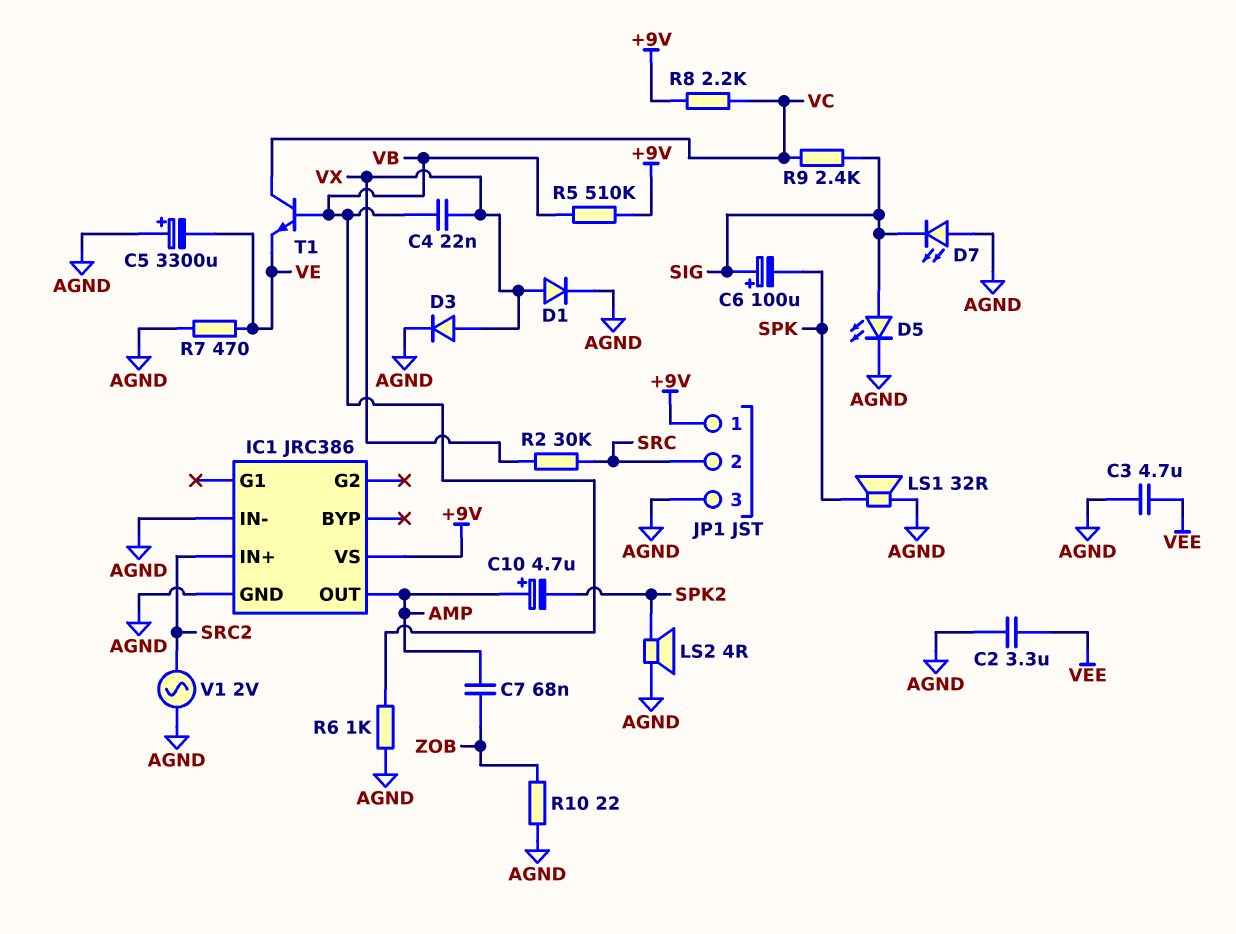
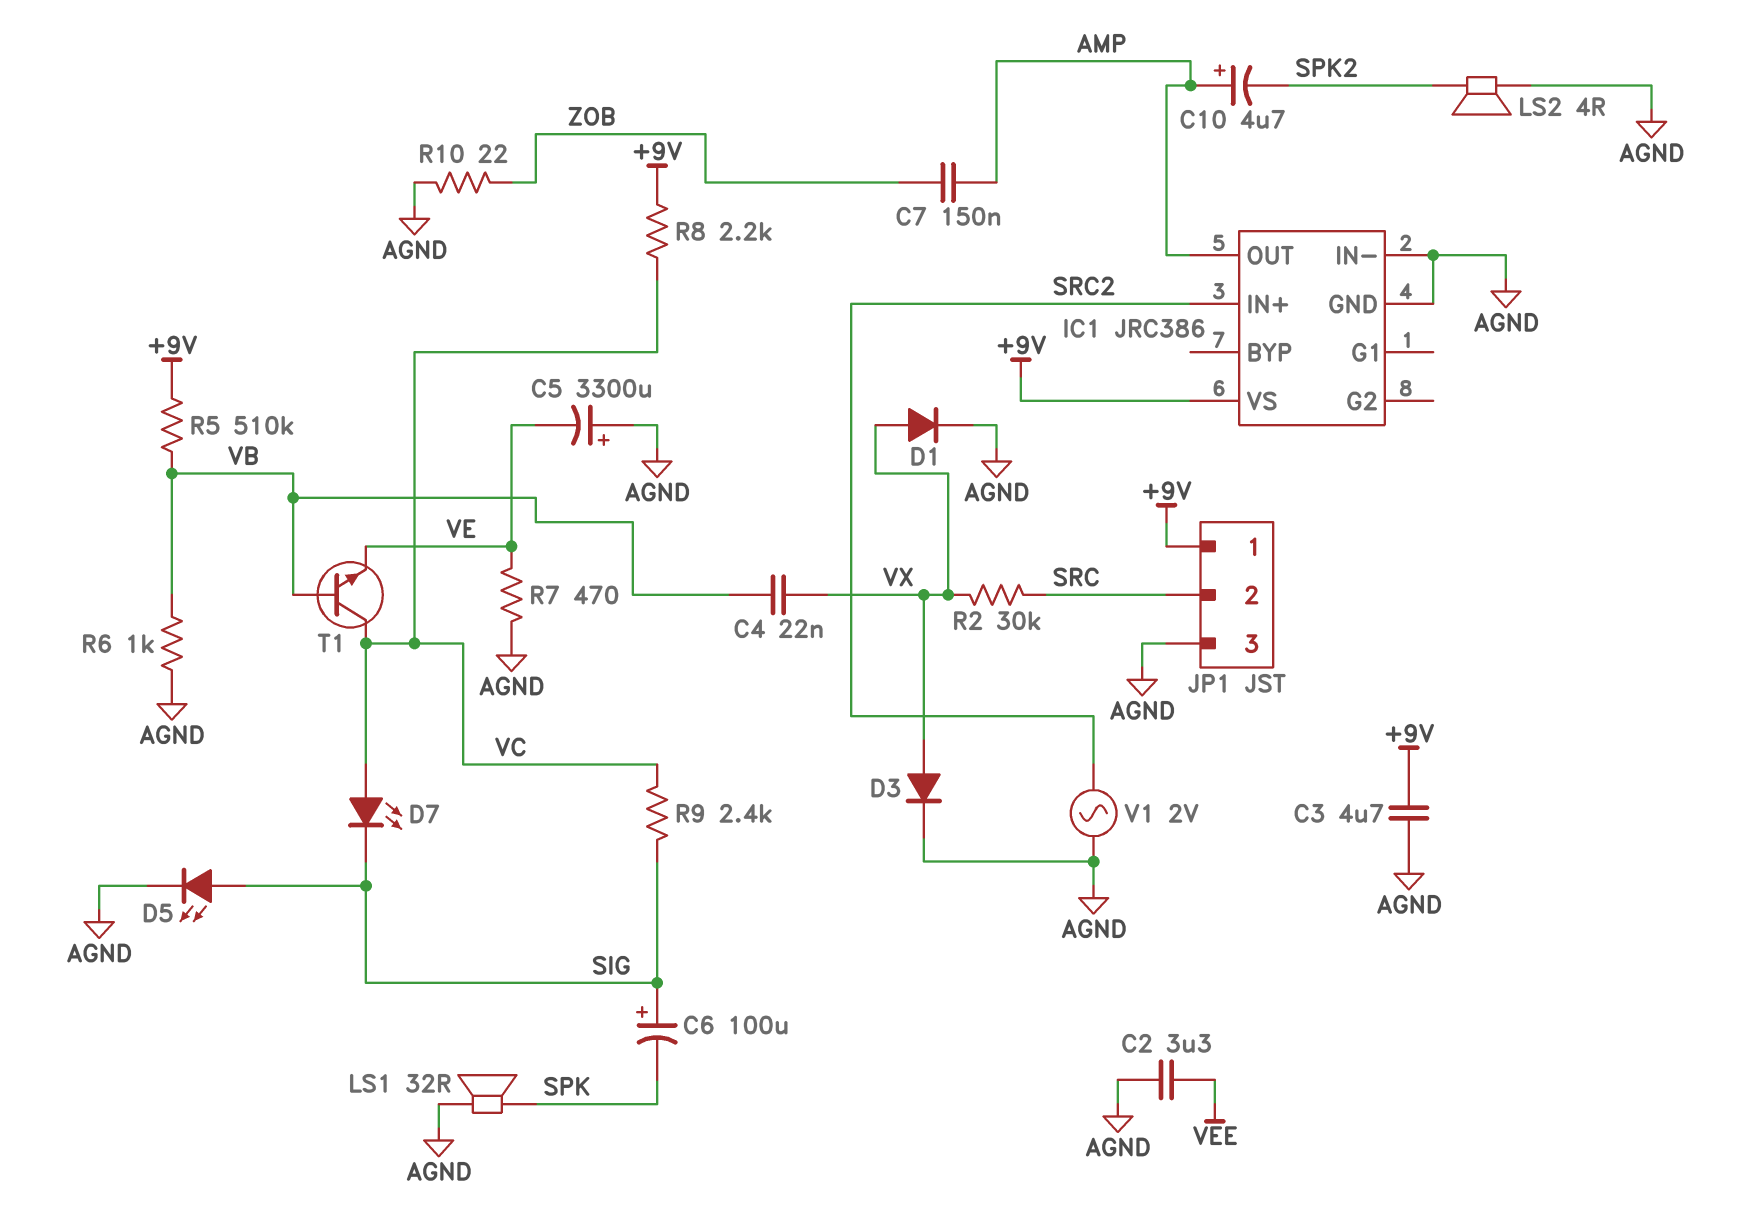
C3: 4.7uF (AGND, VEE) -> 4.7uF (+9V, AGND)
C7: 68nF (AMP, ZOB) -> 150nF (AMP, ZOB)
D7: LED (A AGND, K SIG) -> LED (A VC, K SIG)

